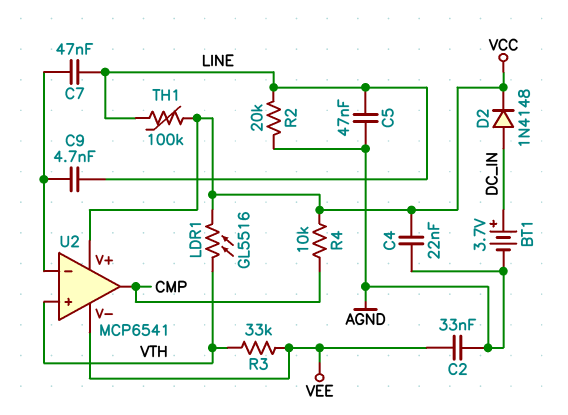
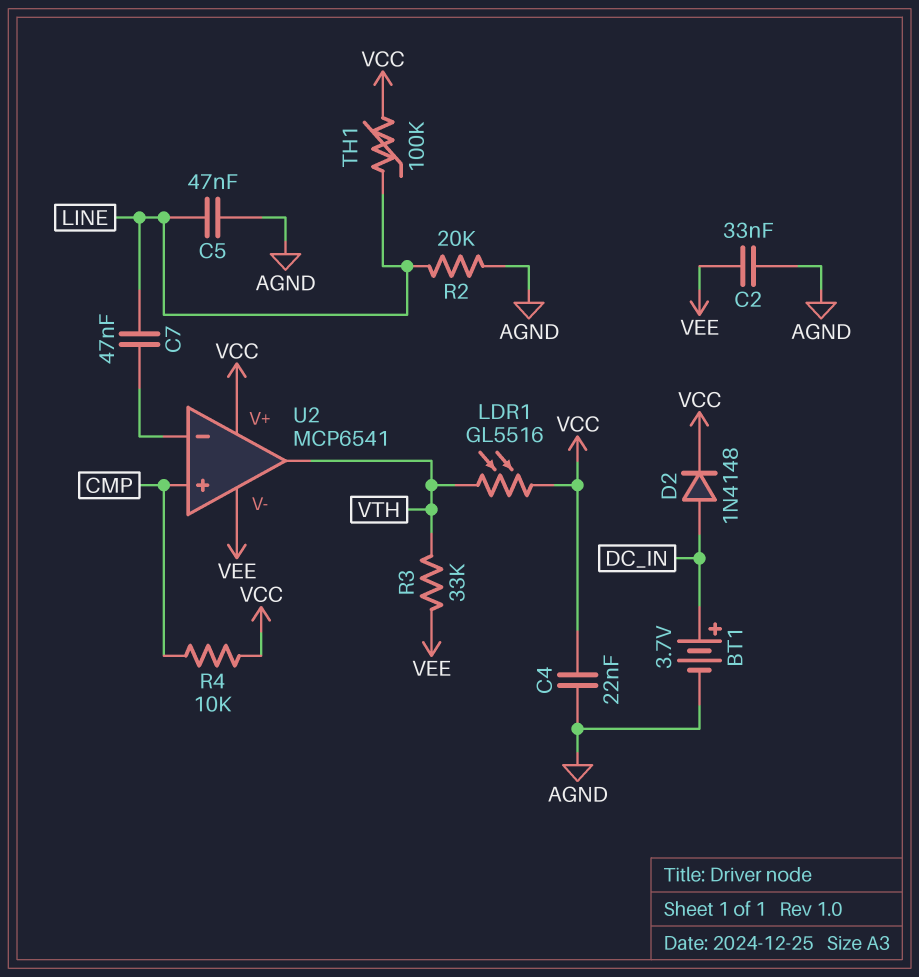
C9: 4.7nF (LINE, U2/in-) -> none
U2 pin in+: VTH -> CMP
U2 pin out: CMP -> VTH

